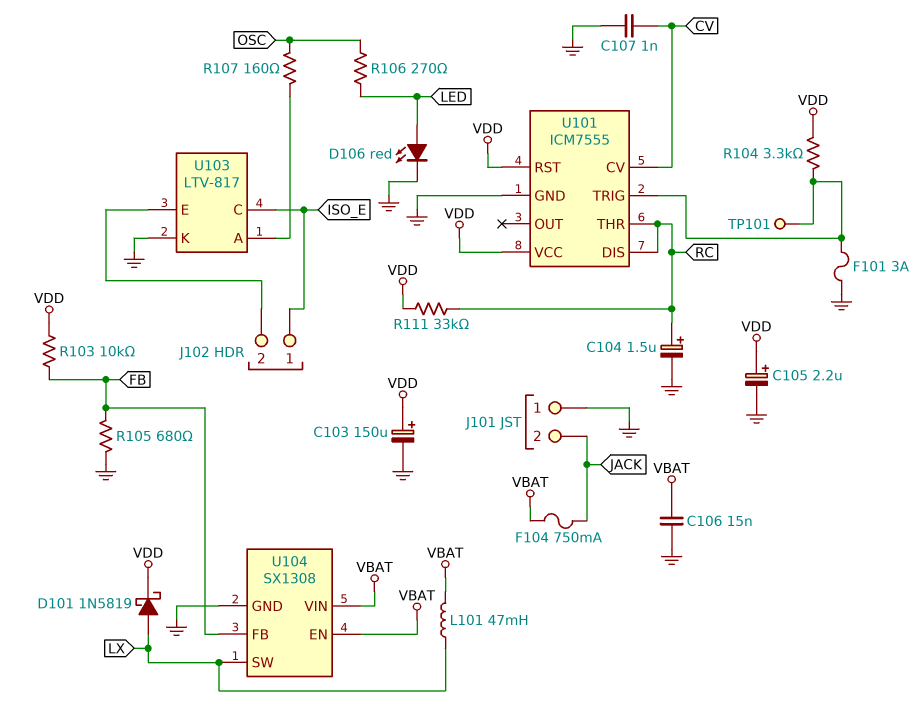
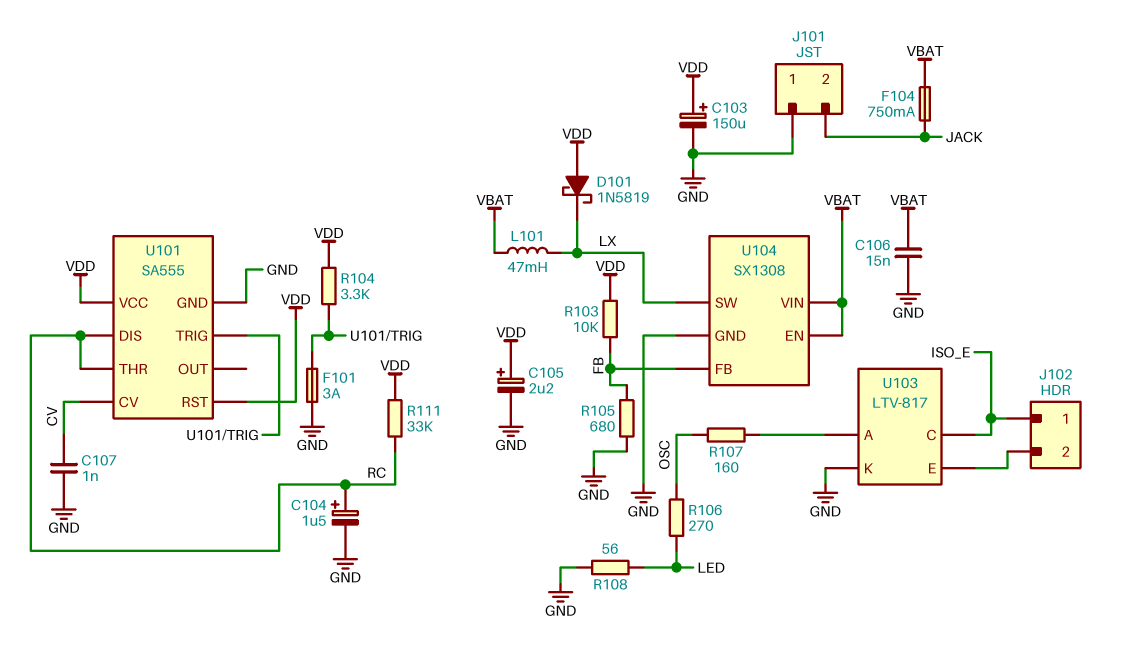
D101: schottky 1N5819 (A LX, K VDD) -> schottky 1N5819 (A VDD, K LX)
D106: LED red (A LED, K GND) -> none
R108: none -> 56 (GND, LED)
TP101: test point (U101/TRIG) -> none
U101: ICM7555 -> SA555

